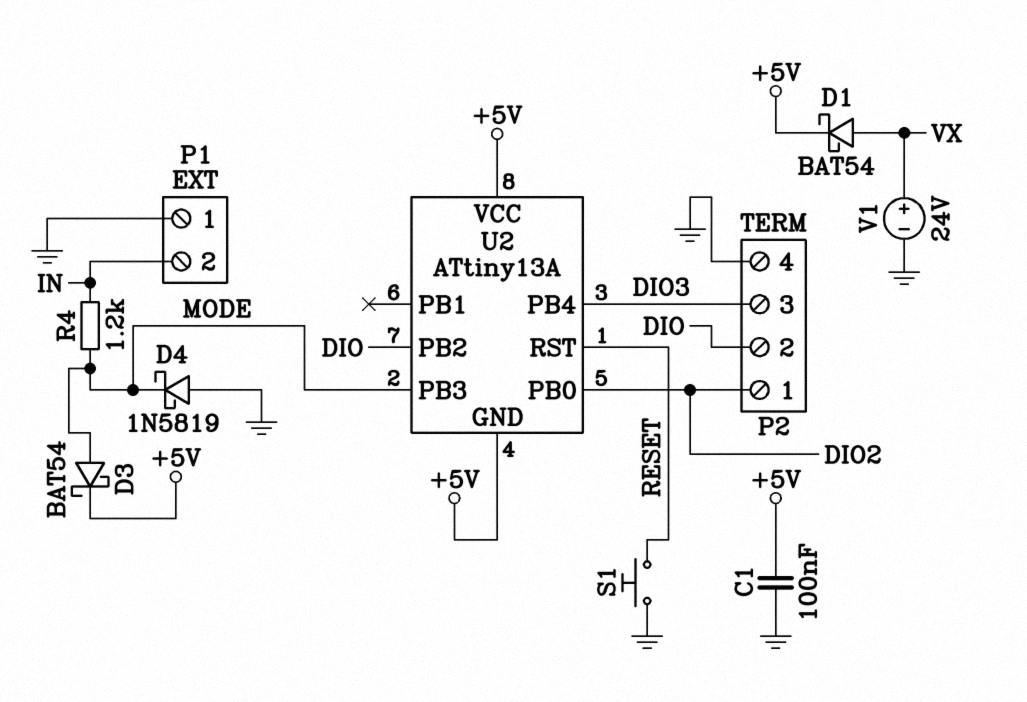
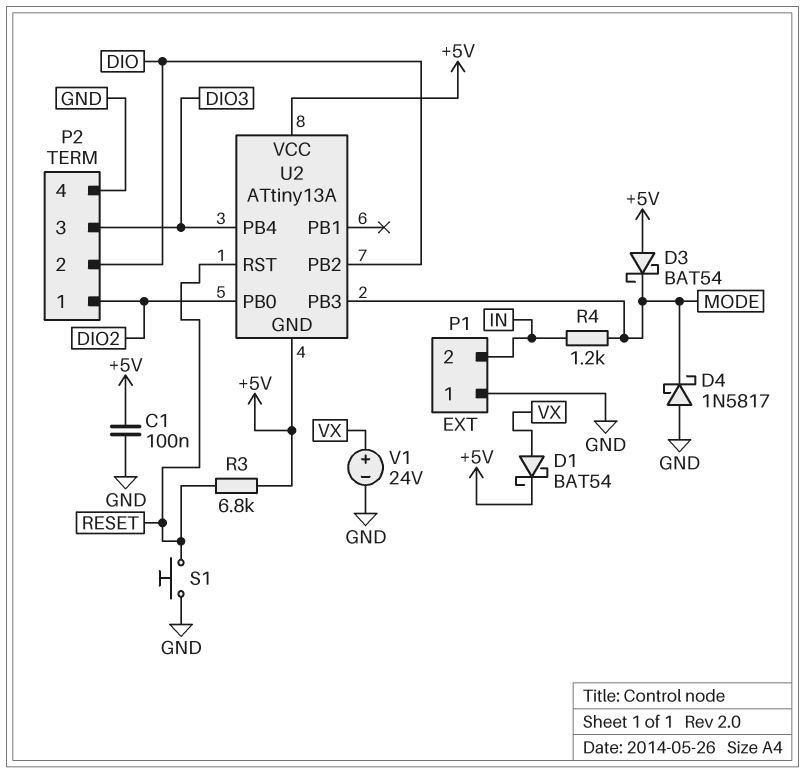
D3: schottky BAT54 (A MODE, K +5V) -> schottky BAT54 (A +5V, K MODE)
D4: schottky 1N5819 (A GND, K MODE) -> schottky 1N5817 (A GND, K MODE)
R3: none -> 6.8k (+5V, RESET)

